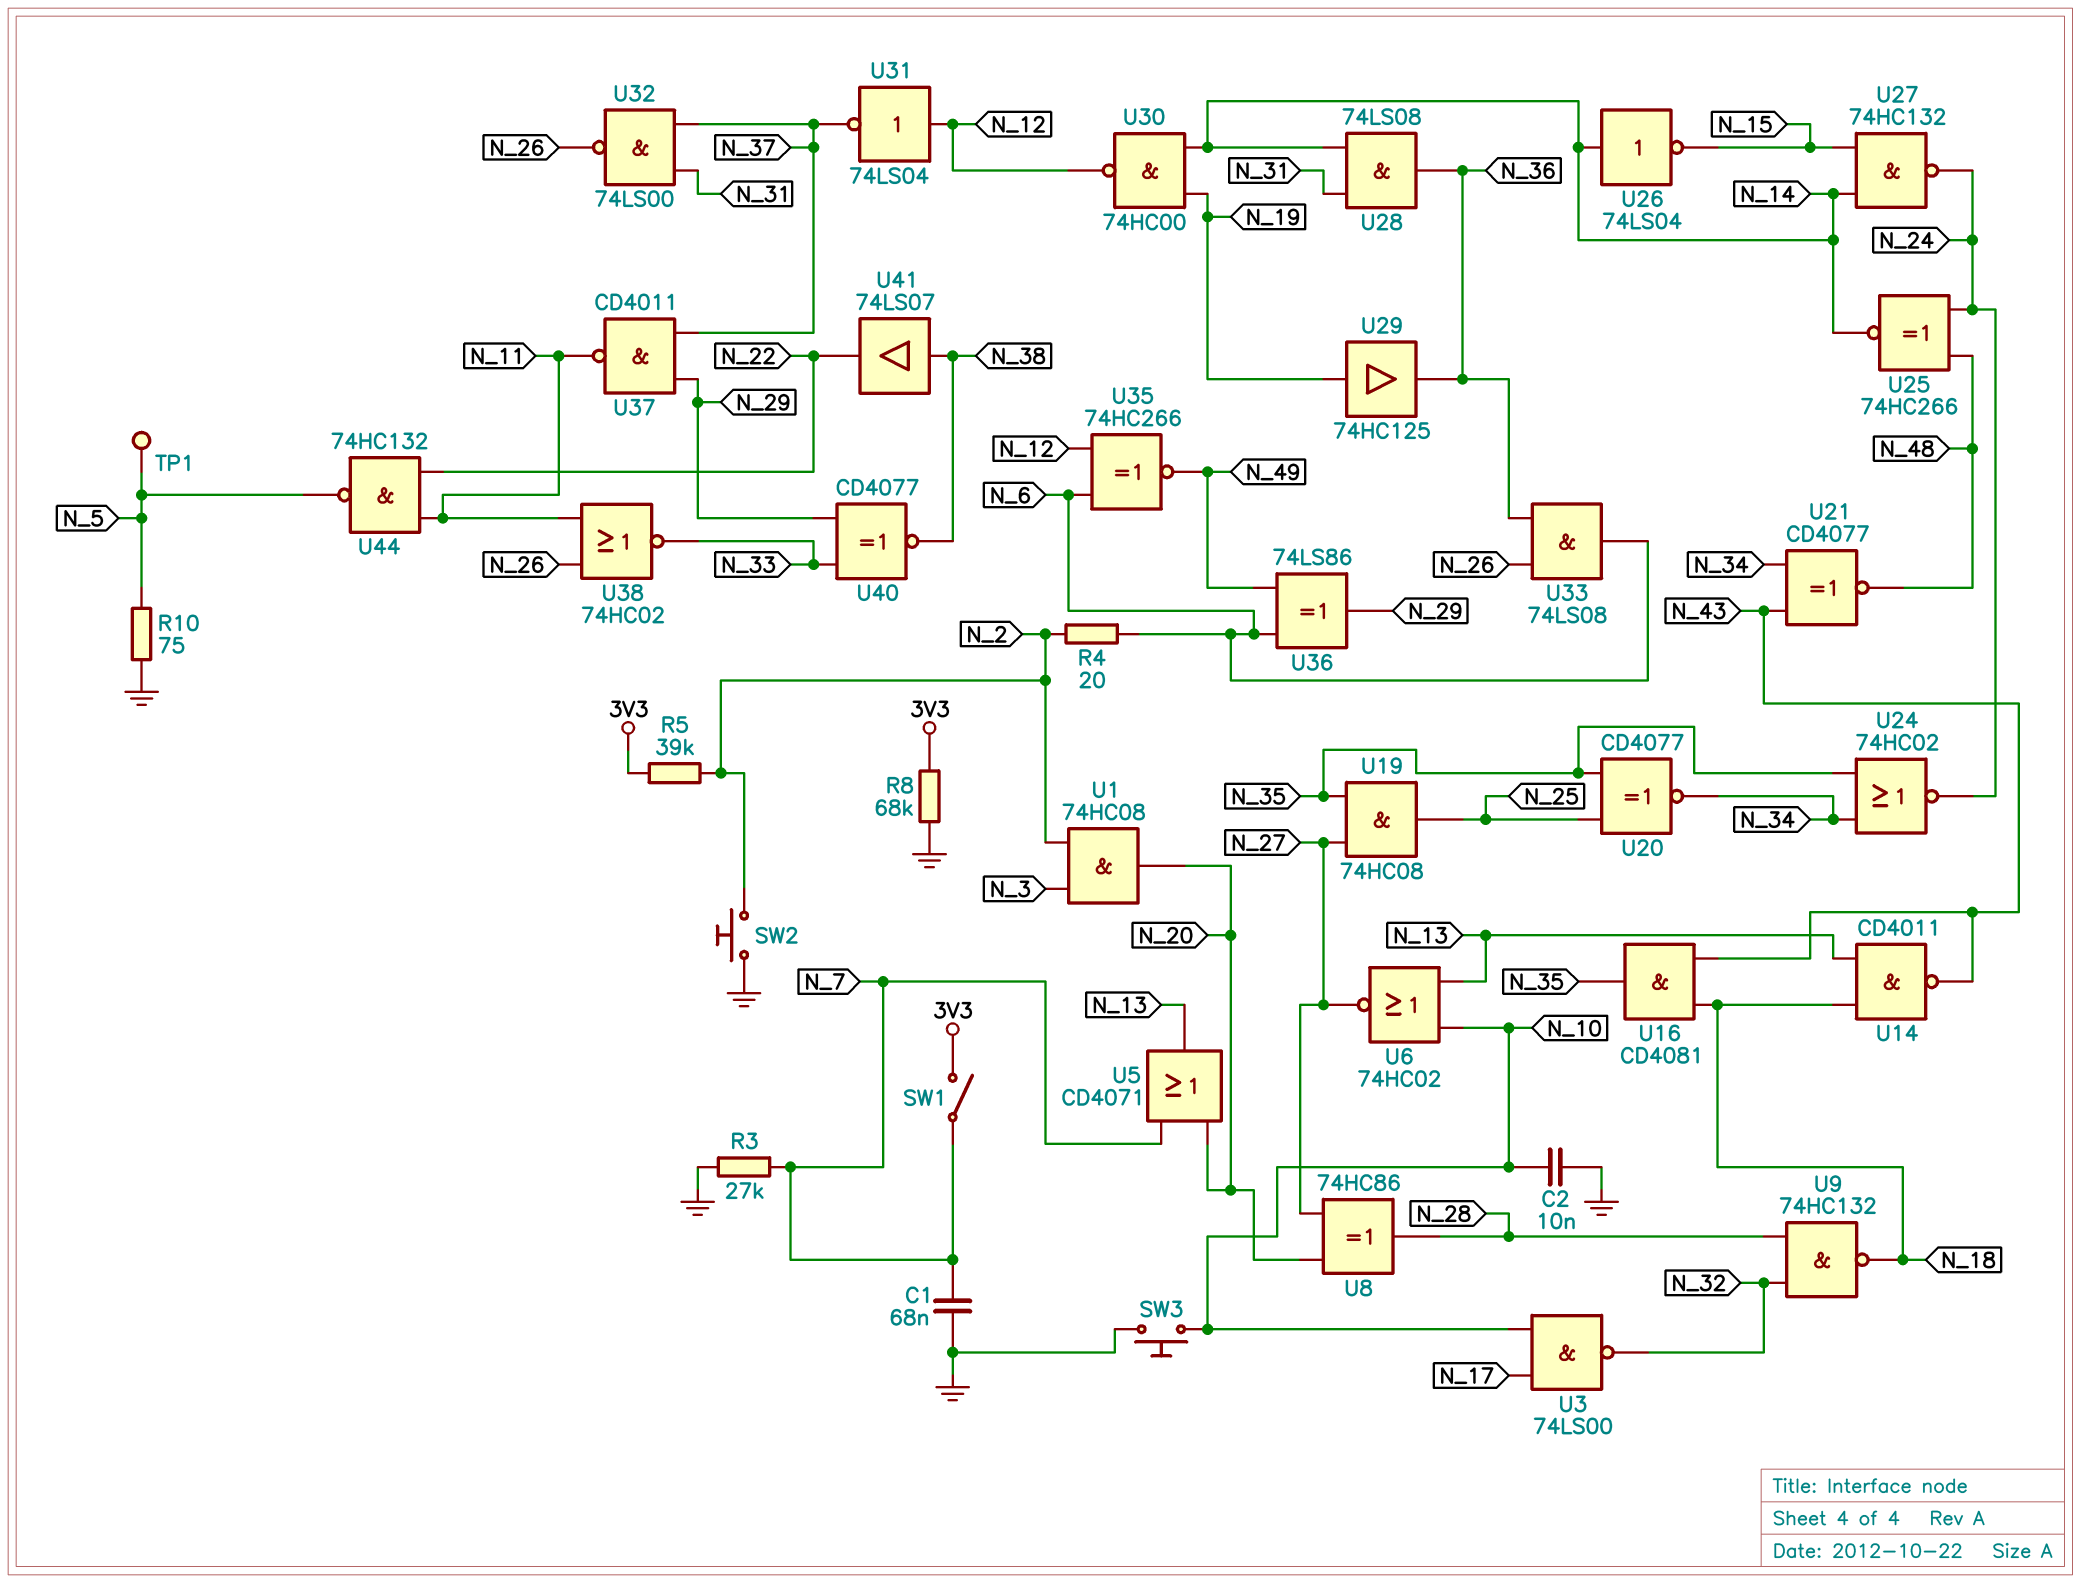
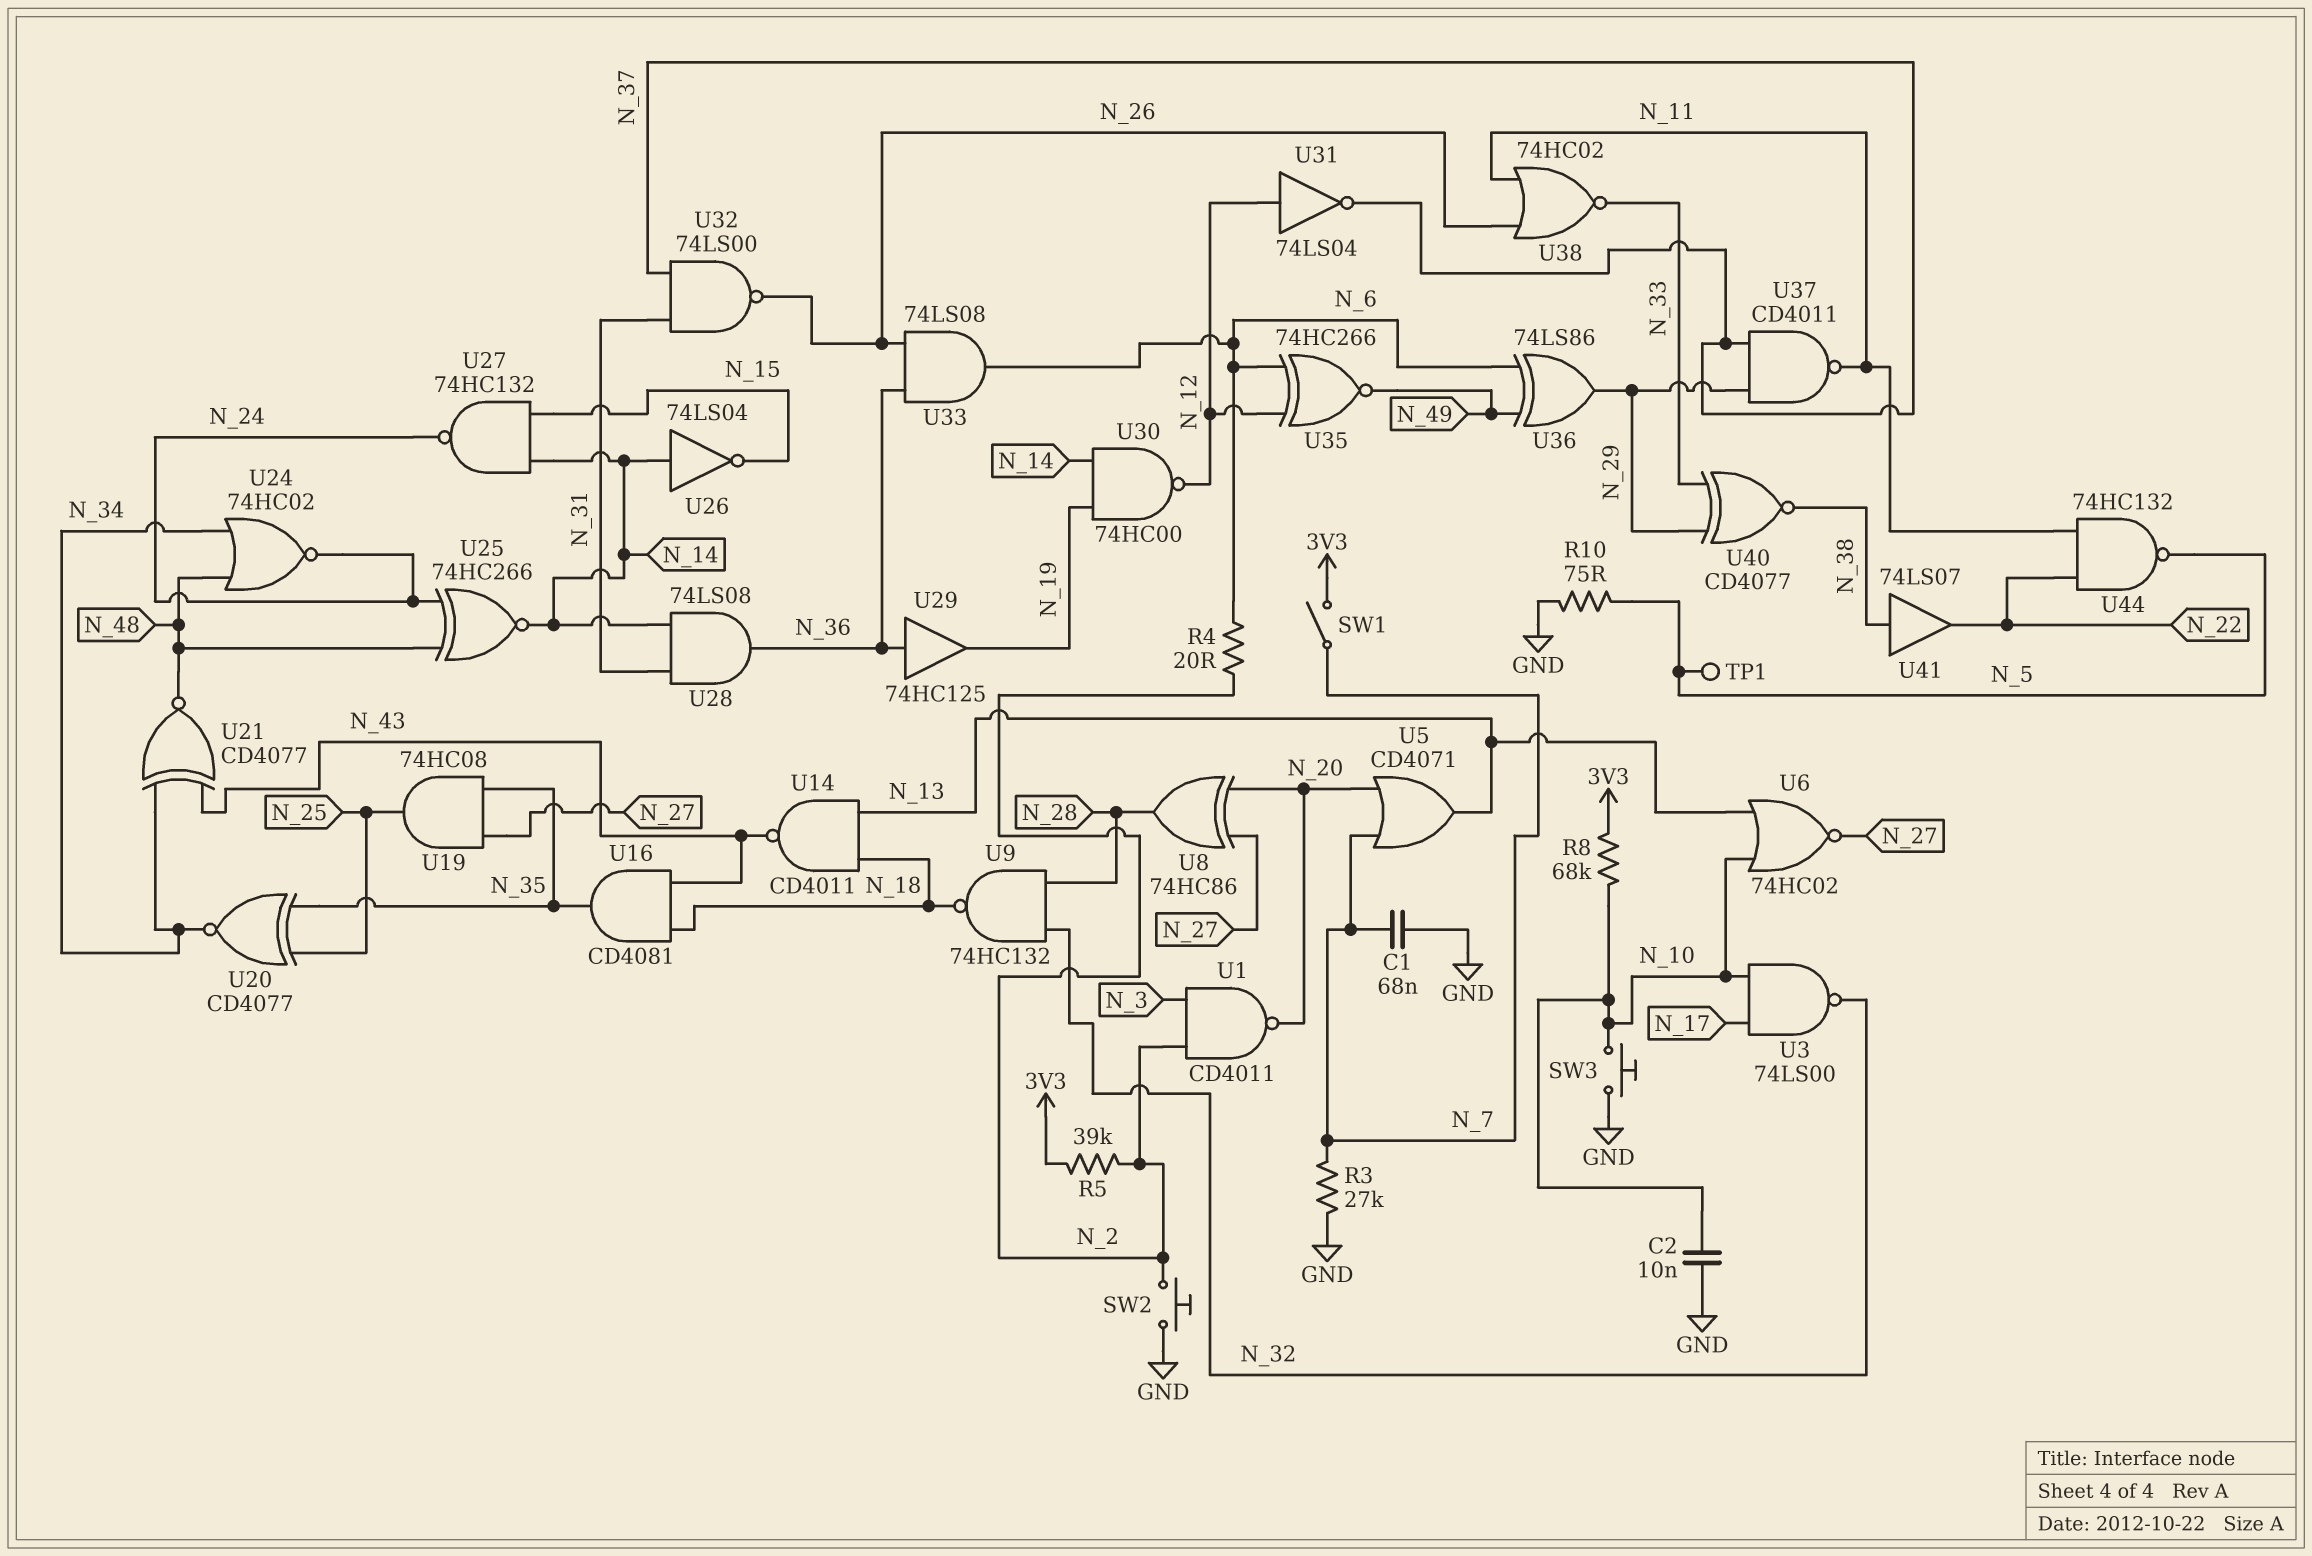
R8: 68k (3V3, GND) -> 68k (3V3, N_10)
U1: AND 74HC08 (in N_2, in N_3, out N_20) -> NAND CD4011 (in N_2, in N_3, out N_20)
U24: NOR 74HC02 (in N_34, in N_35, out N_24) -> NOR 74HC02 (in N_34, in N_48, out N_24)
U29: buffer 74HC125 (in N_19, out N_36) -> buffer 74HC125 (in N_36, out N_19)

